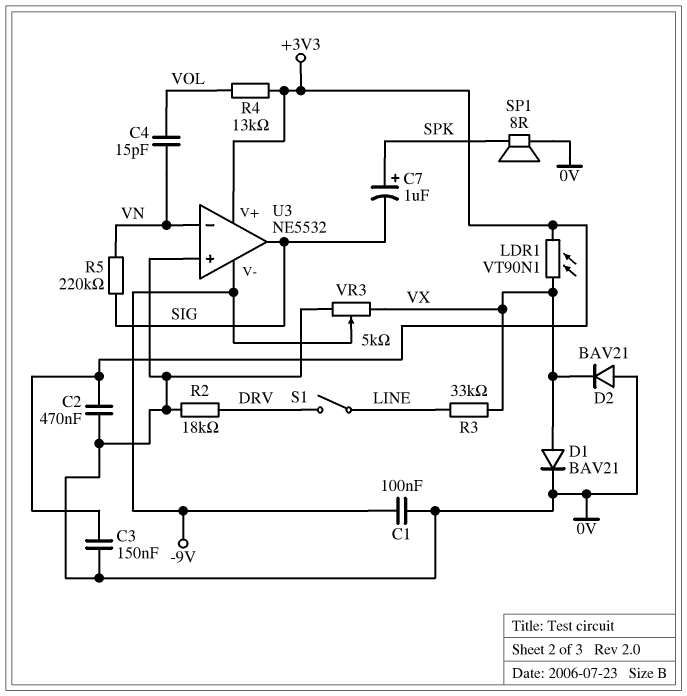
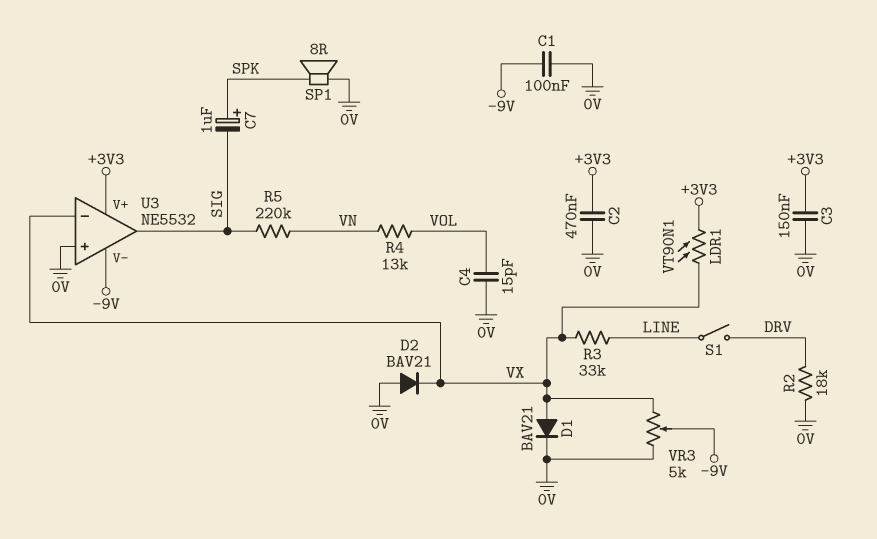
C4: 15pF (VN, VOL) -> 15pF (0V, VOL)
R4: 13k (+3V3, VOL) -> 13k (VN, VOL)
U3 pin in-: VN -> VX

